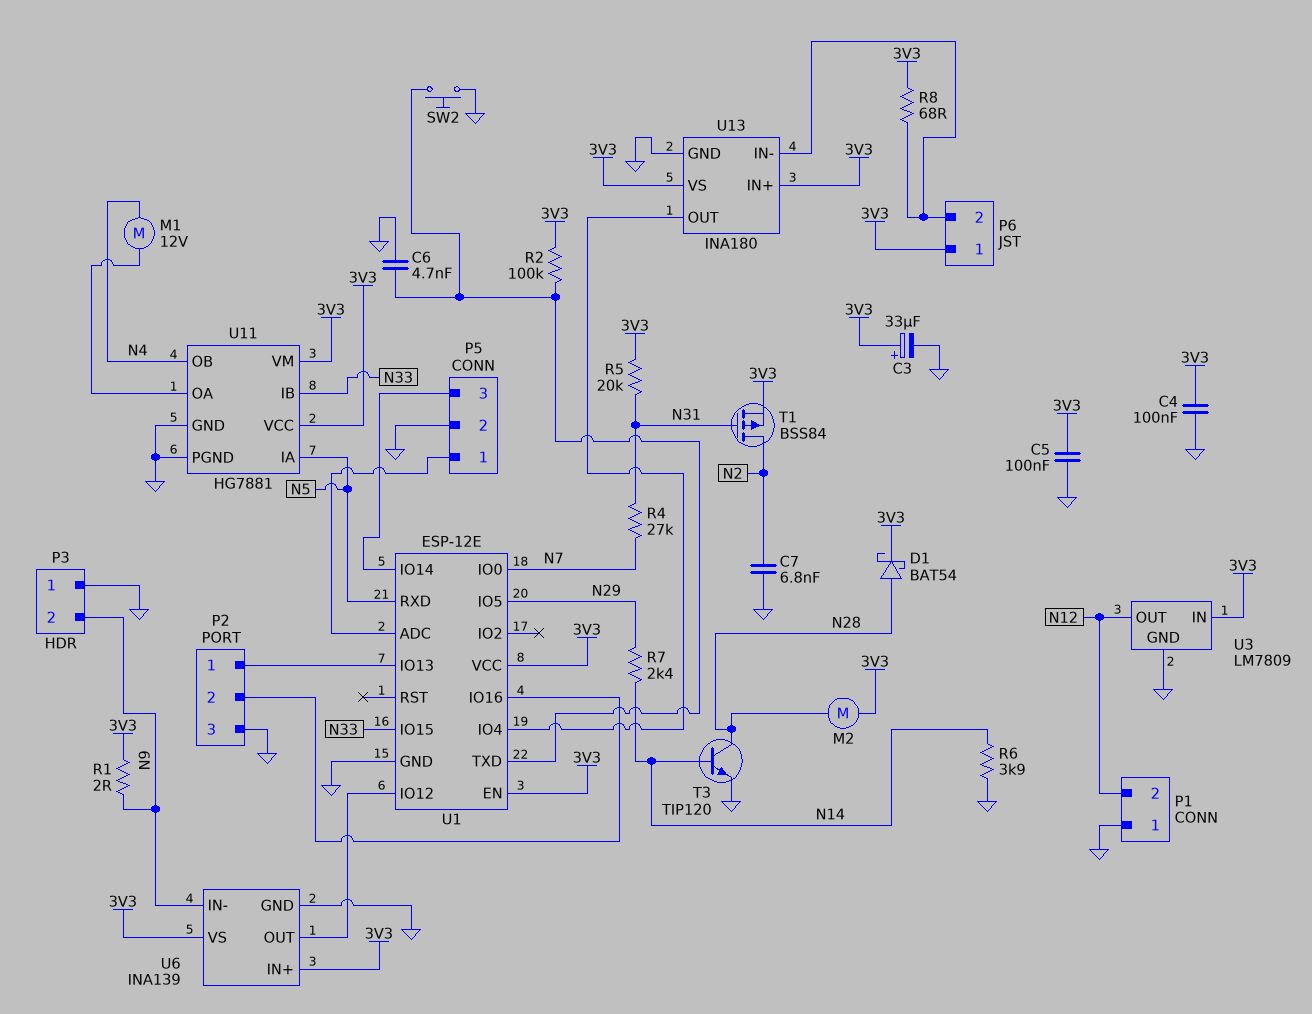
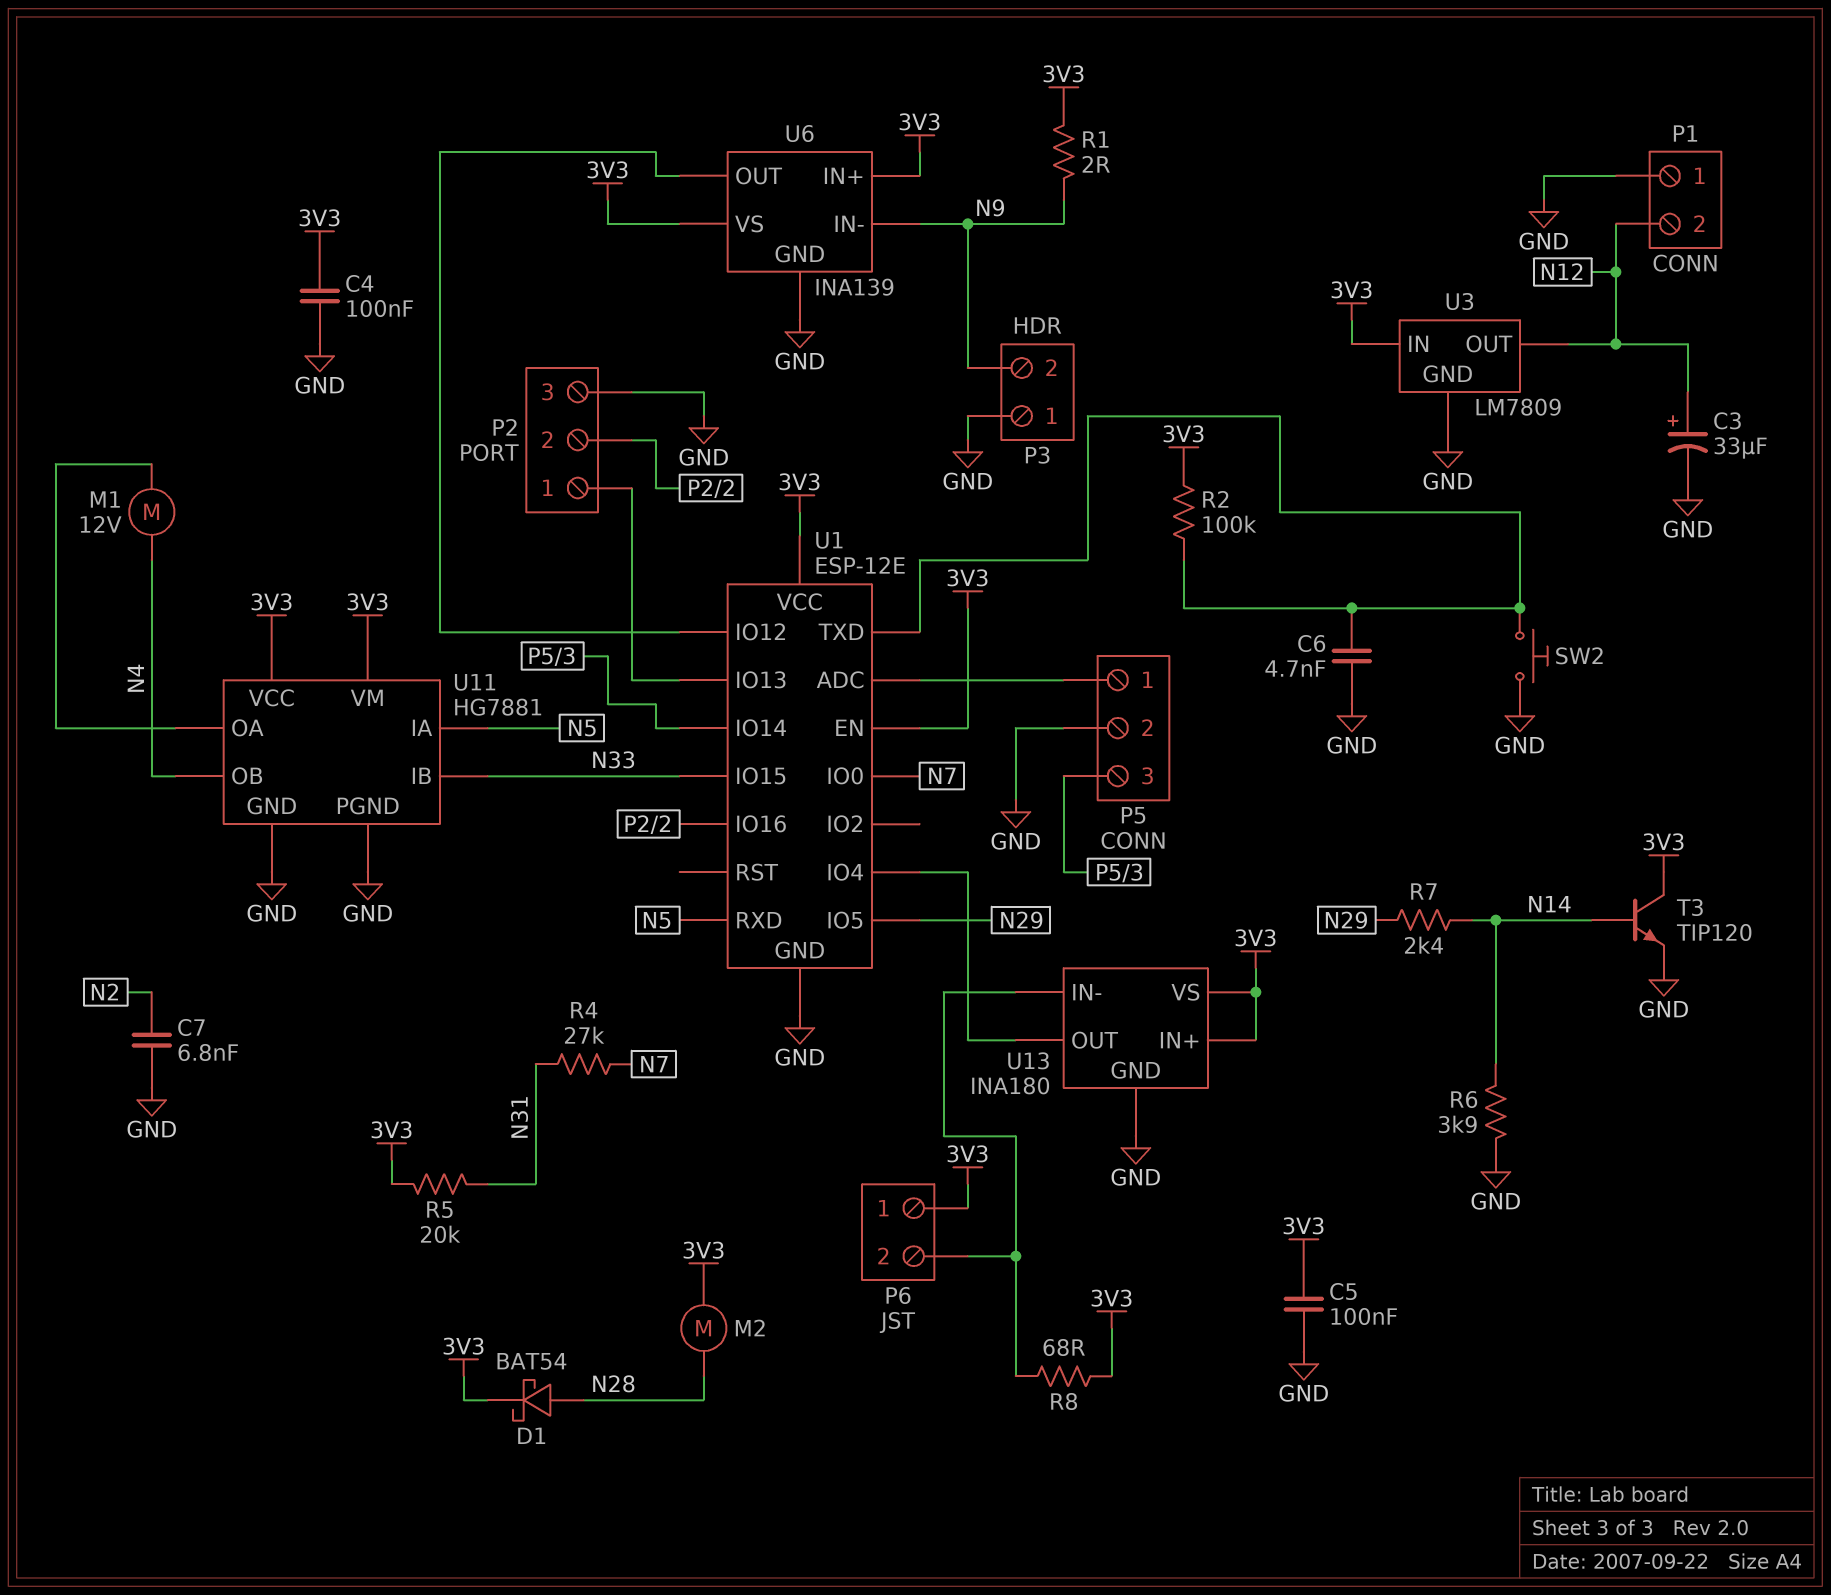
C3: 33uF (plus 3V3, minus GND) -> 33uF (plus N12, minus GND)
T1: PMOS BSS84 (G N31, D N2, S 3V3) -> none
T3: NPN TIP120 (B N14, C N28, E GND) -> NPN TIP120 (B N14, C 3V3, E GND)

